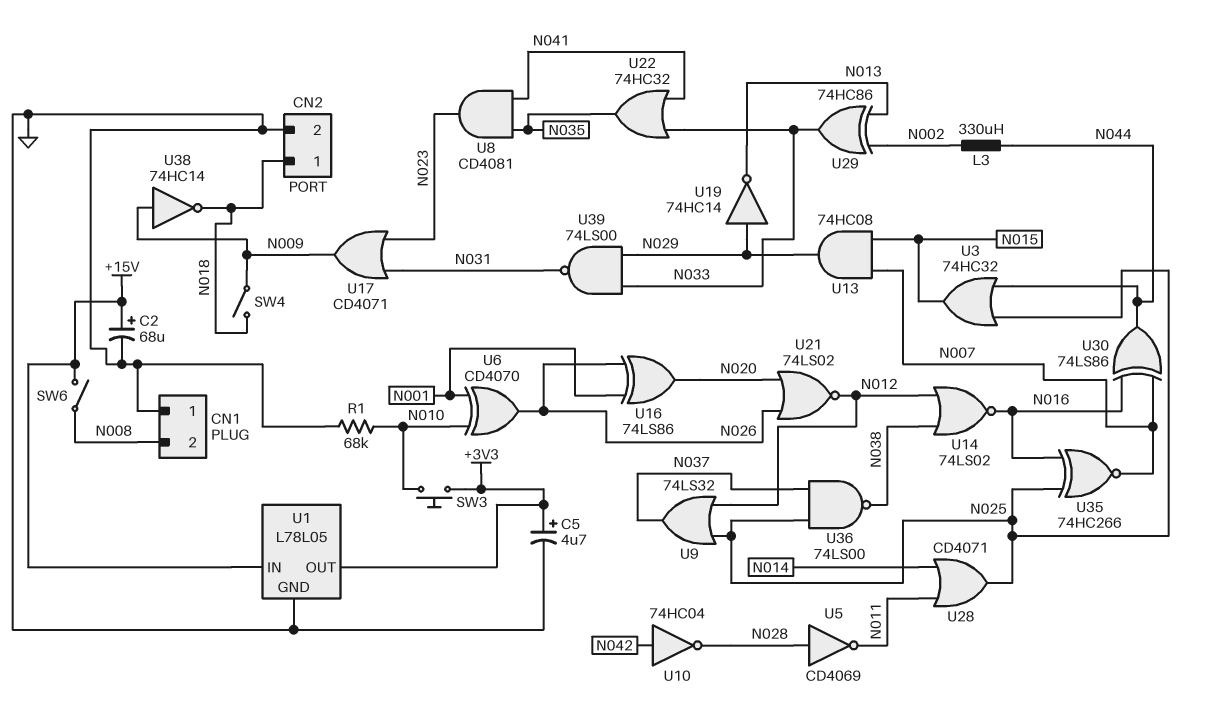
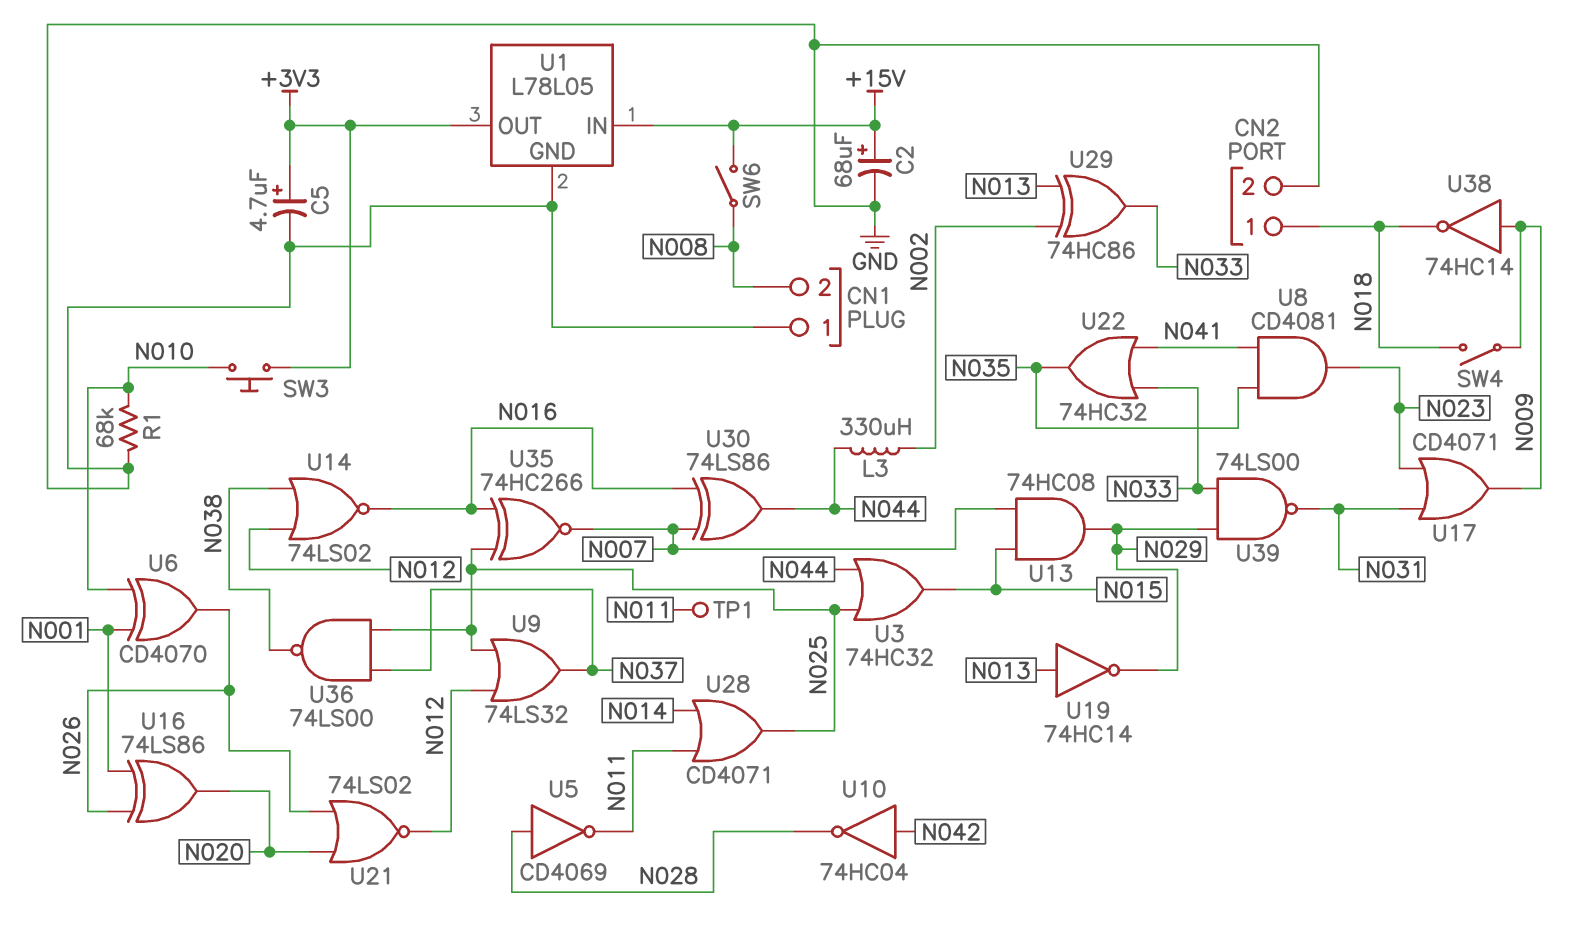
TP1: none -> test point (N011)
U19: NOT 74HC14 (in N029, out N013) -> NOT 74HC14 (in N013, out N029)

